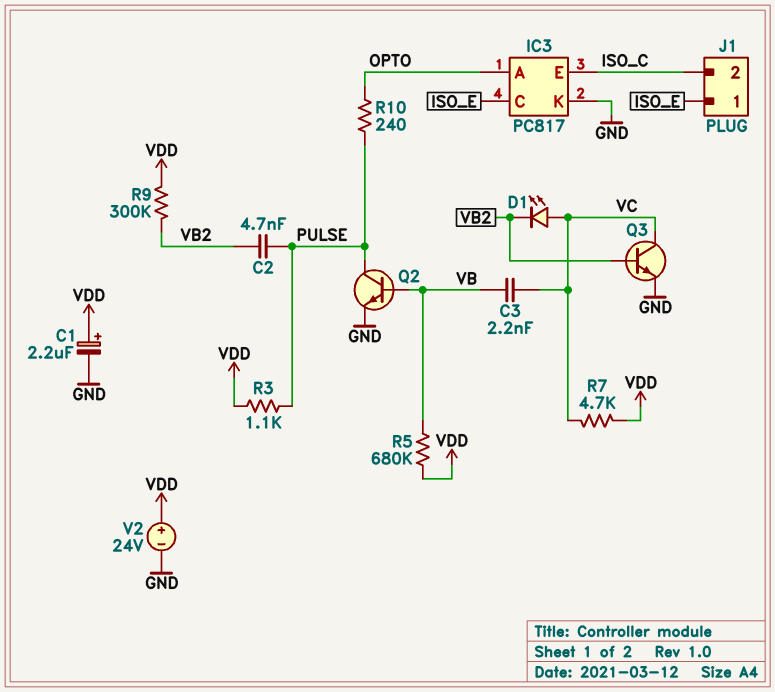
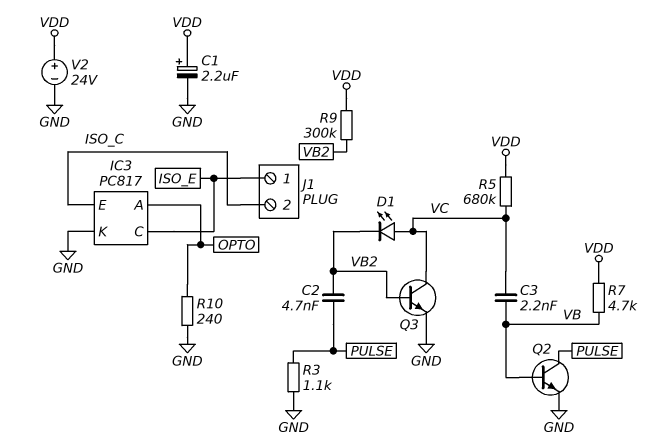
R3: 1.1k (PULSE, VDD) -> 1.1k (GND, PULSE)
R5: 680k (VB, VDD) -> 680k (VC, VDD)
R7: 4.7k (VC, VDD) -> 4.7k (VB, VDD)
R10: 240 (OPTO, PULSE) -> 240 (GND, OPTO)

